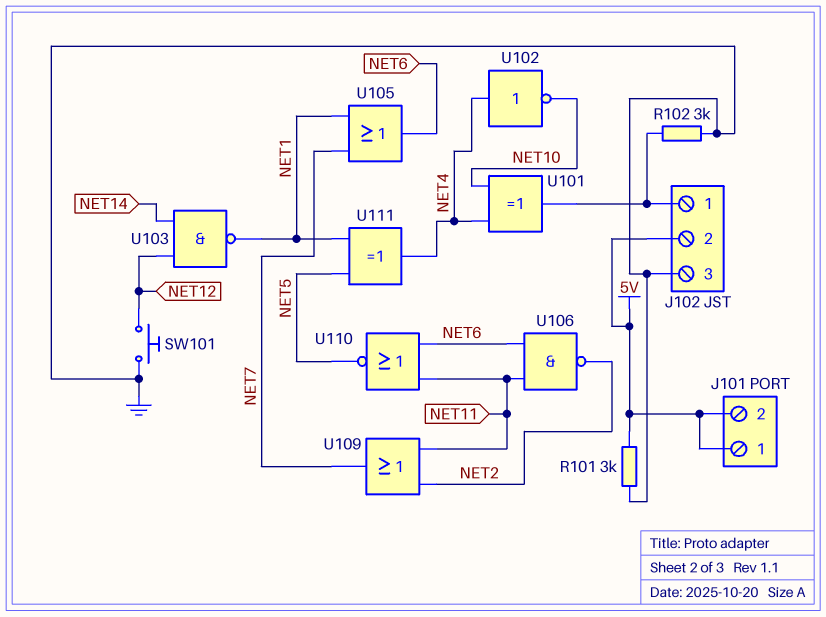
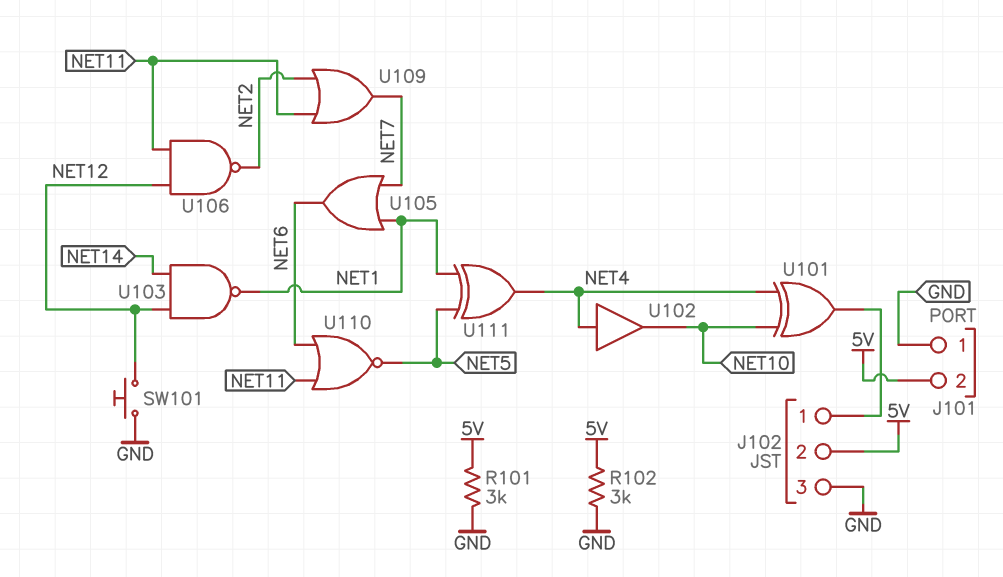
J101 pin 1: 5V -> GND
R102: 3k (GND, J102/1) -> 3k (5V, GND)
U102: NOT (in NET4, out NET10) -> buffer (in NET4, out NET10)
U106: NAND (in NET6, in NET11, out NET2) -> NAND (in NET11, in NET12, out NET2)

